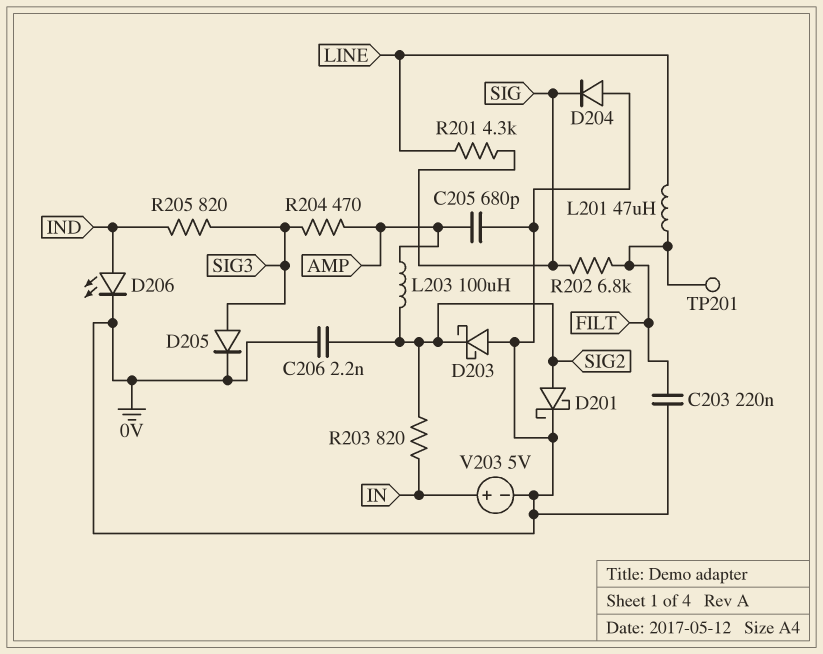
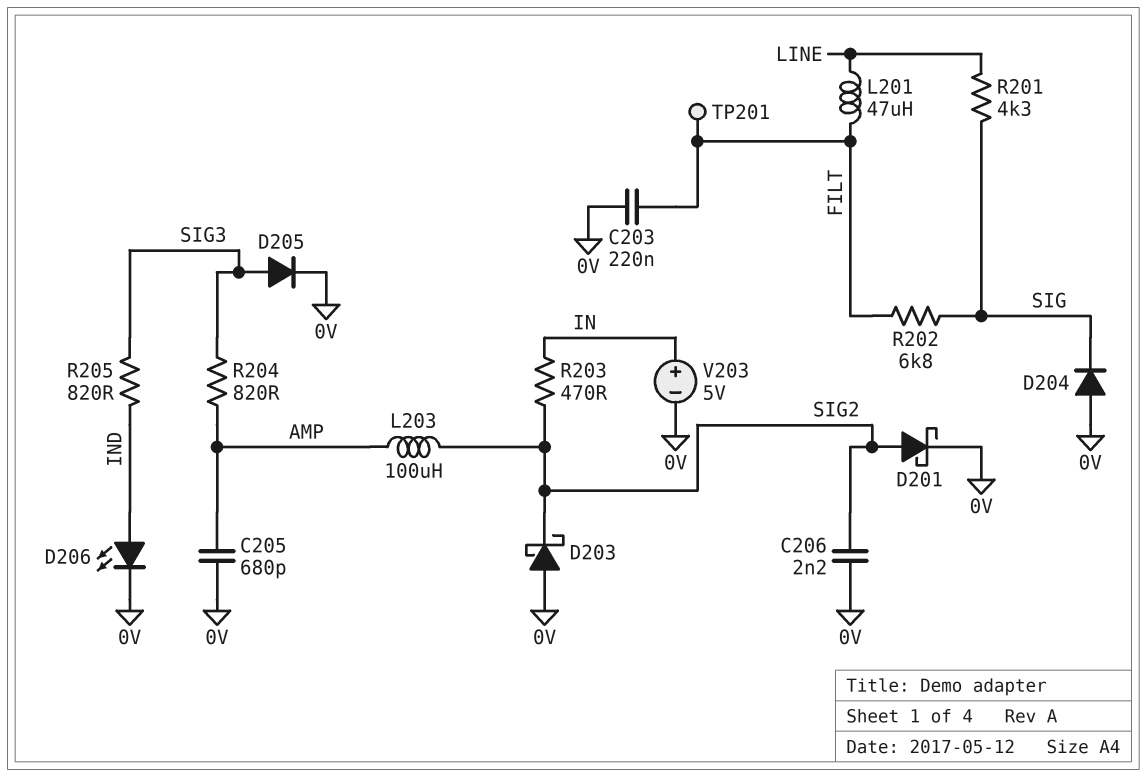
R203: 820 (IN, SIG2) -> 470 (IN, SIG2)
R204: 470 (AMP, SIG3) -> 820 (AMP, SIG3)

